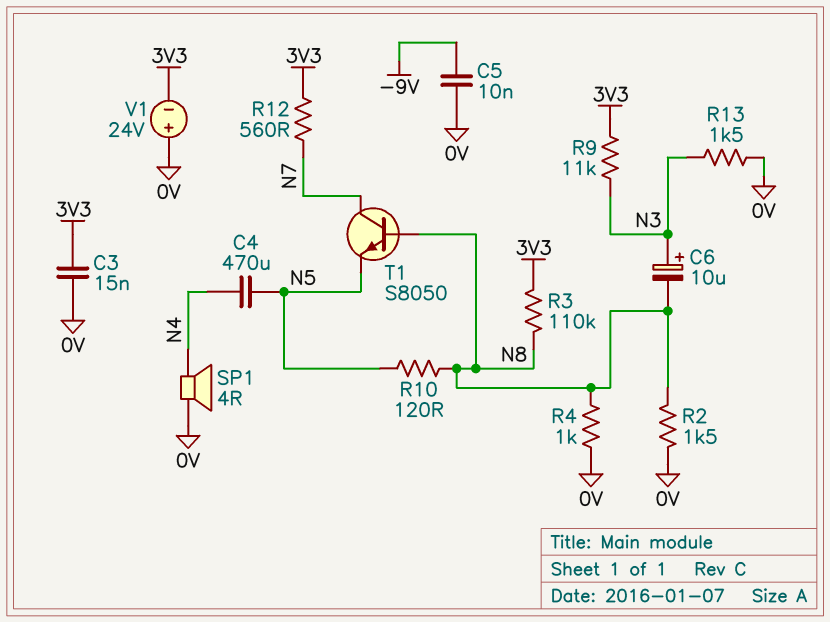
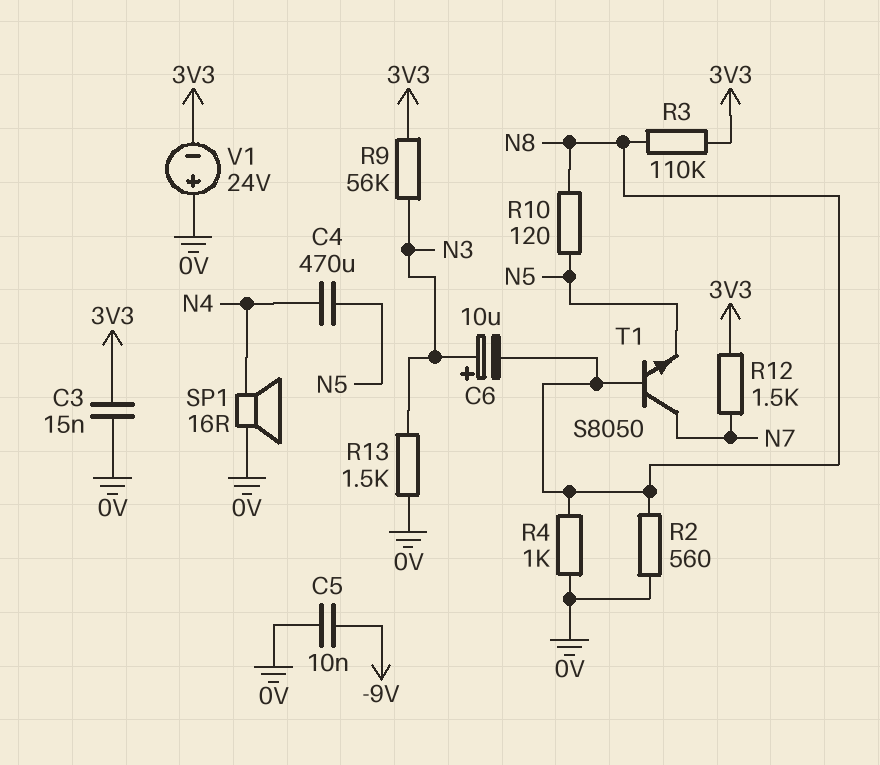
R2: 1.5k (0V, N8) -> 560 (0V, N8)
R9: 11k (3V3, N3) -> 56k (3V3, N3)
R12: 560 (3V3, N7) -> 1.5k (3V3, N7)
SP1: speaker 4R (0V, N4) -> speaker 16R (0V, N4)

